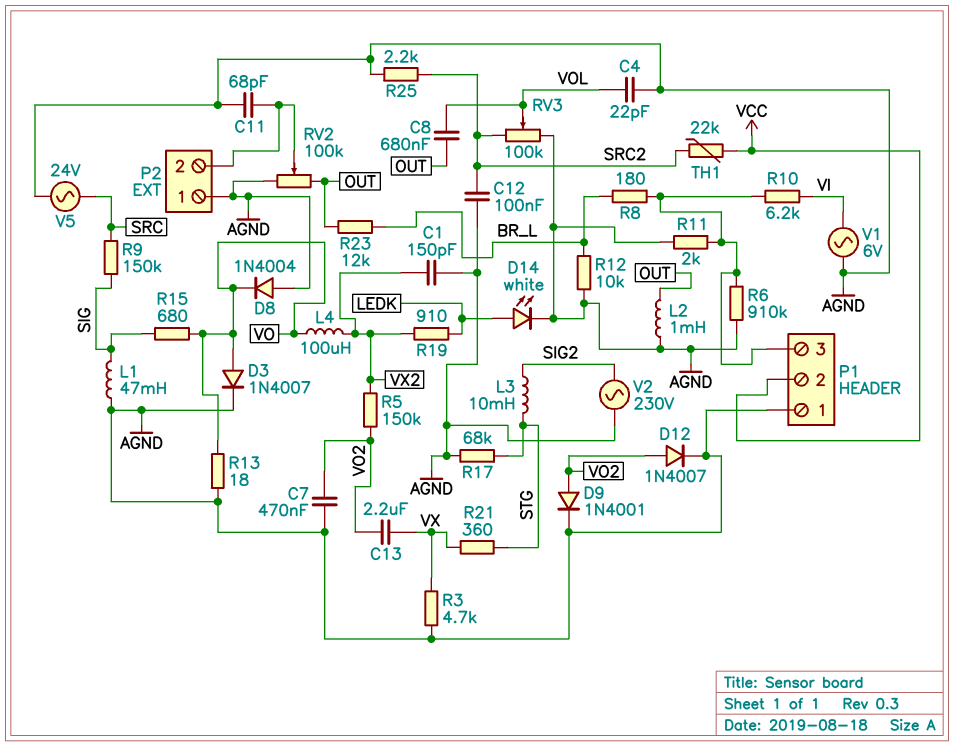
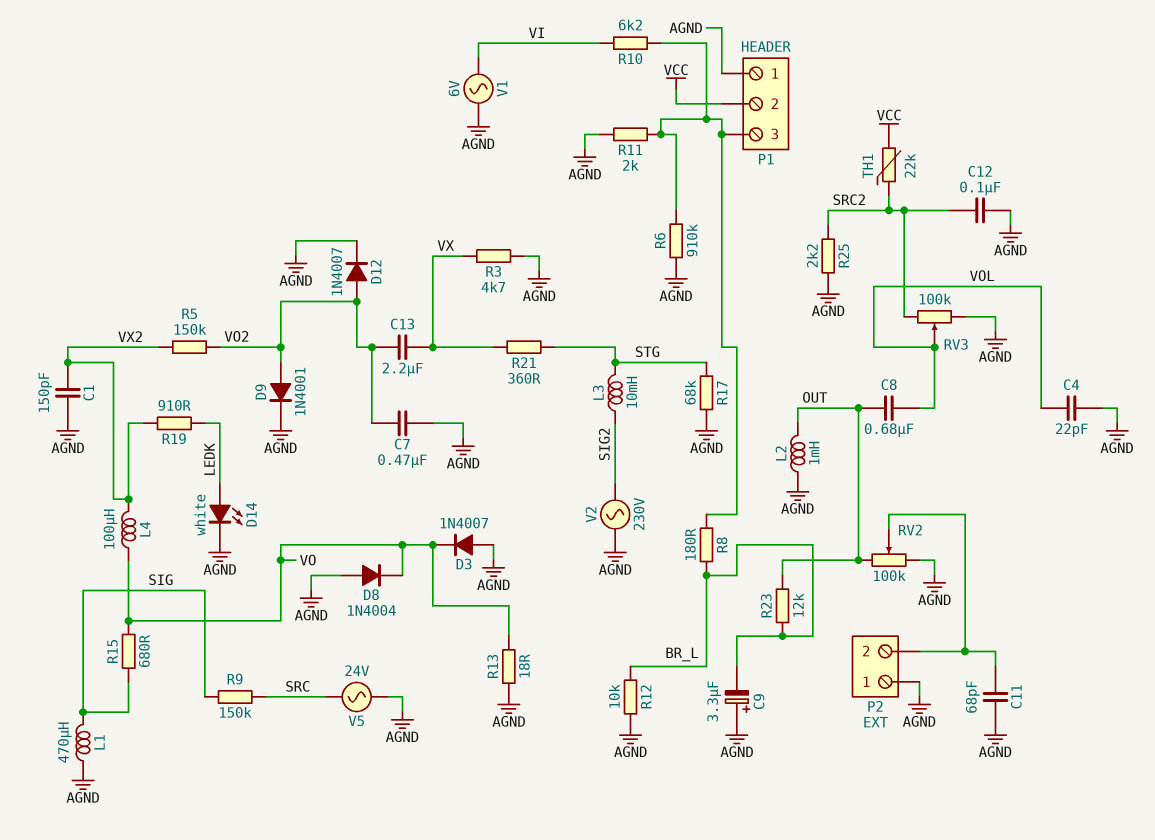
C9: none -> 3.3uF (plus AGND, minus BR_L)
D3: diode 1N4007 (A VO, K AGND) -> diode 1N4007 (A AGND, K VO)
L1: 47mH (AGND, SIG) -> 470uH (AGND, SIG)

